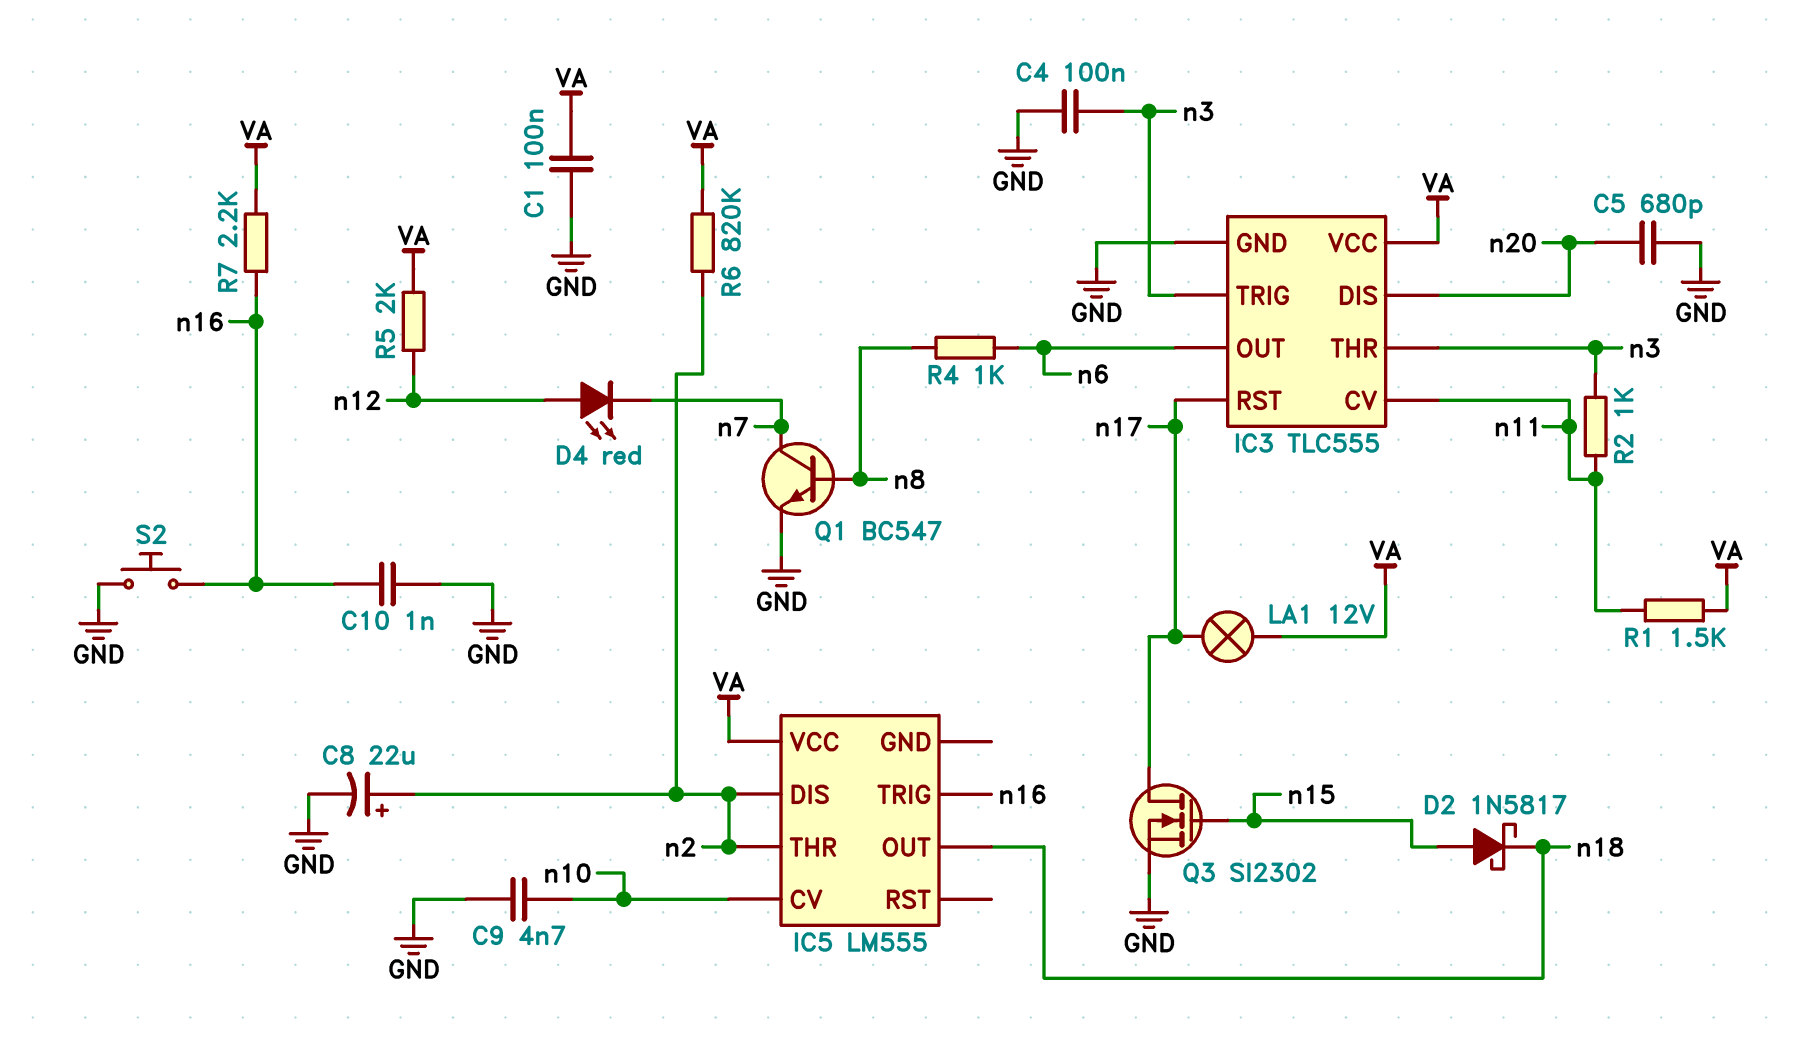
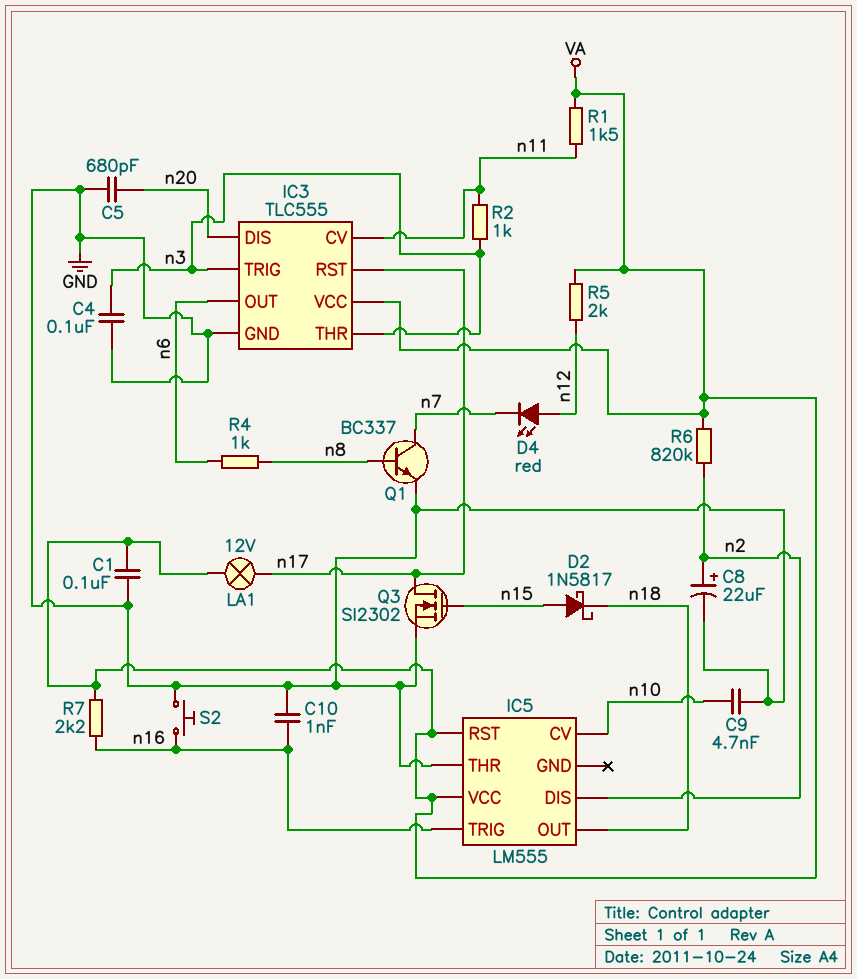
IC5 pin RST: none -> VA
IC5 pin THR: n2 -> GND
Q1: NPN BC547 (B n8, C n7, E GND) -> NPN BC337 (B n8, C n7, E GND)

